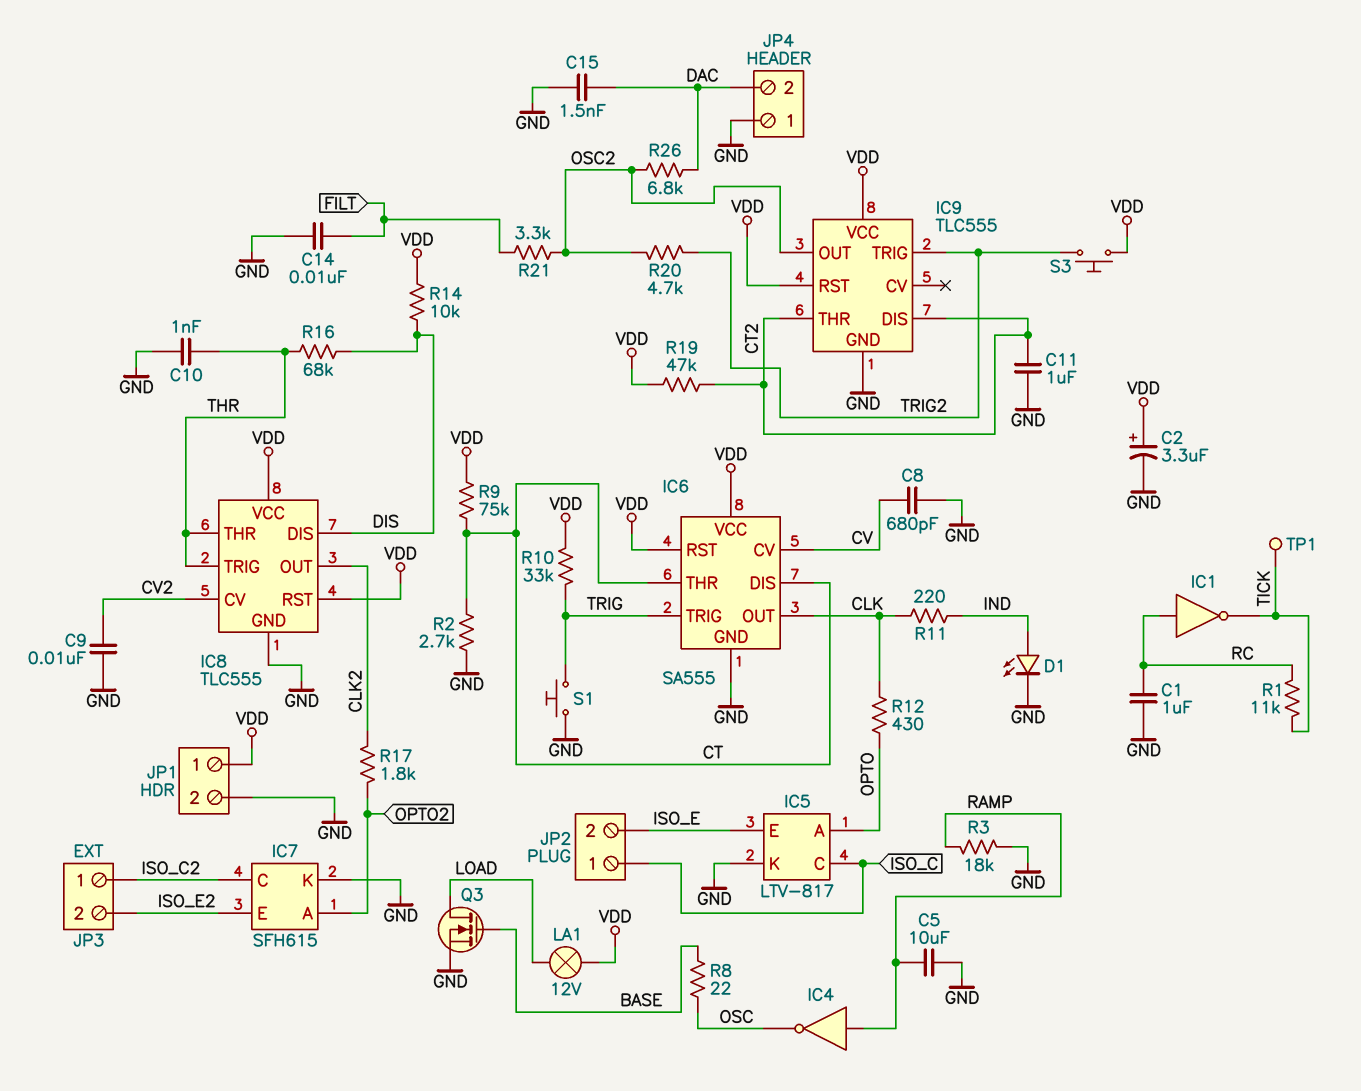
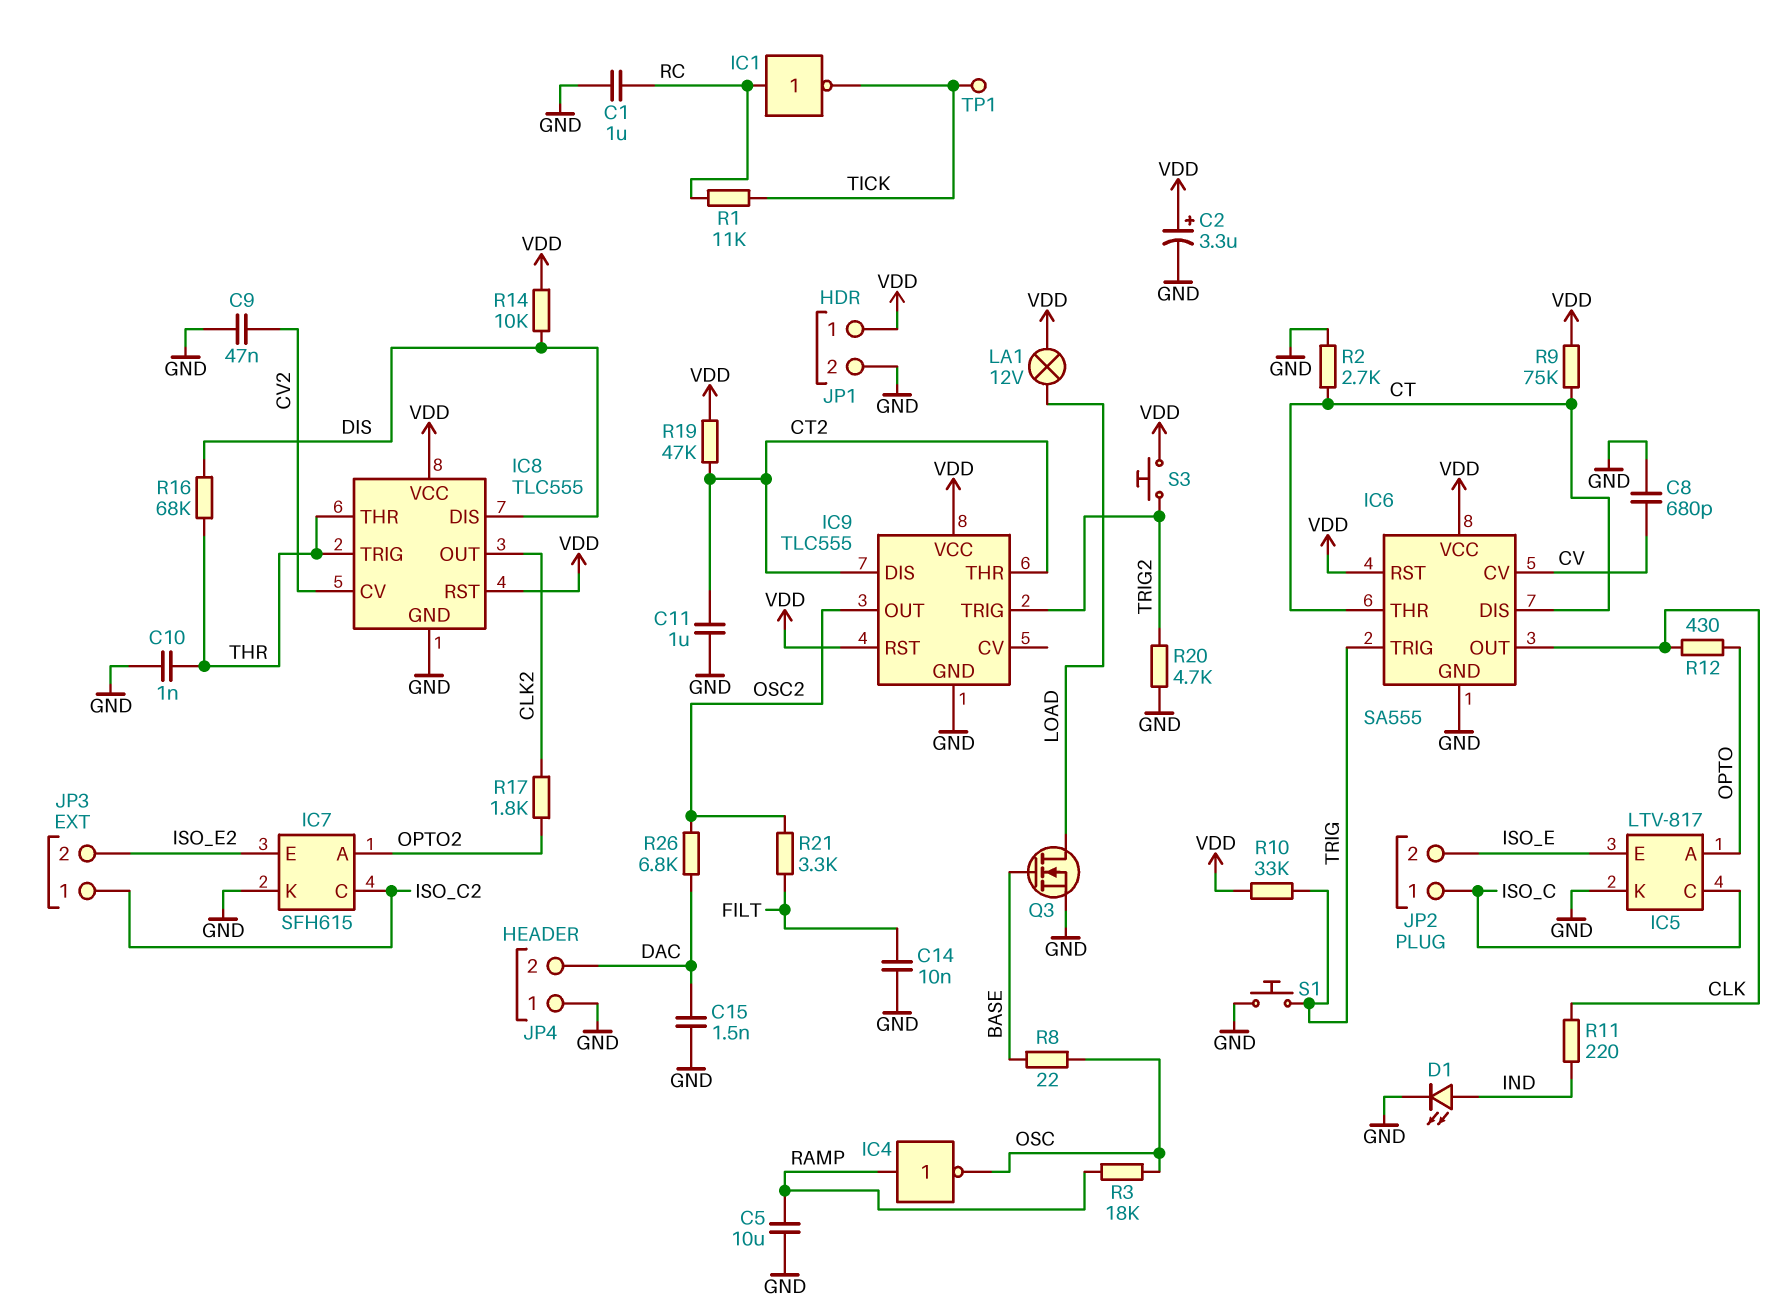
C9: 10nF (CV2, GND) -> 47nF (CV2, GND)
R3: 18k (GND, RAMP) -> 18k (OSC, RAMP)
R20: 4.7k (OSC2, TRIG2) -> 4.7k (GND, TRIG2)

